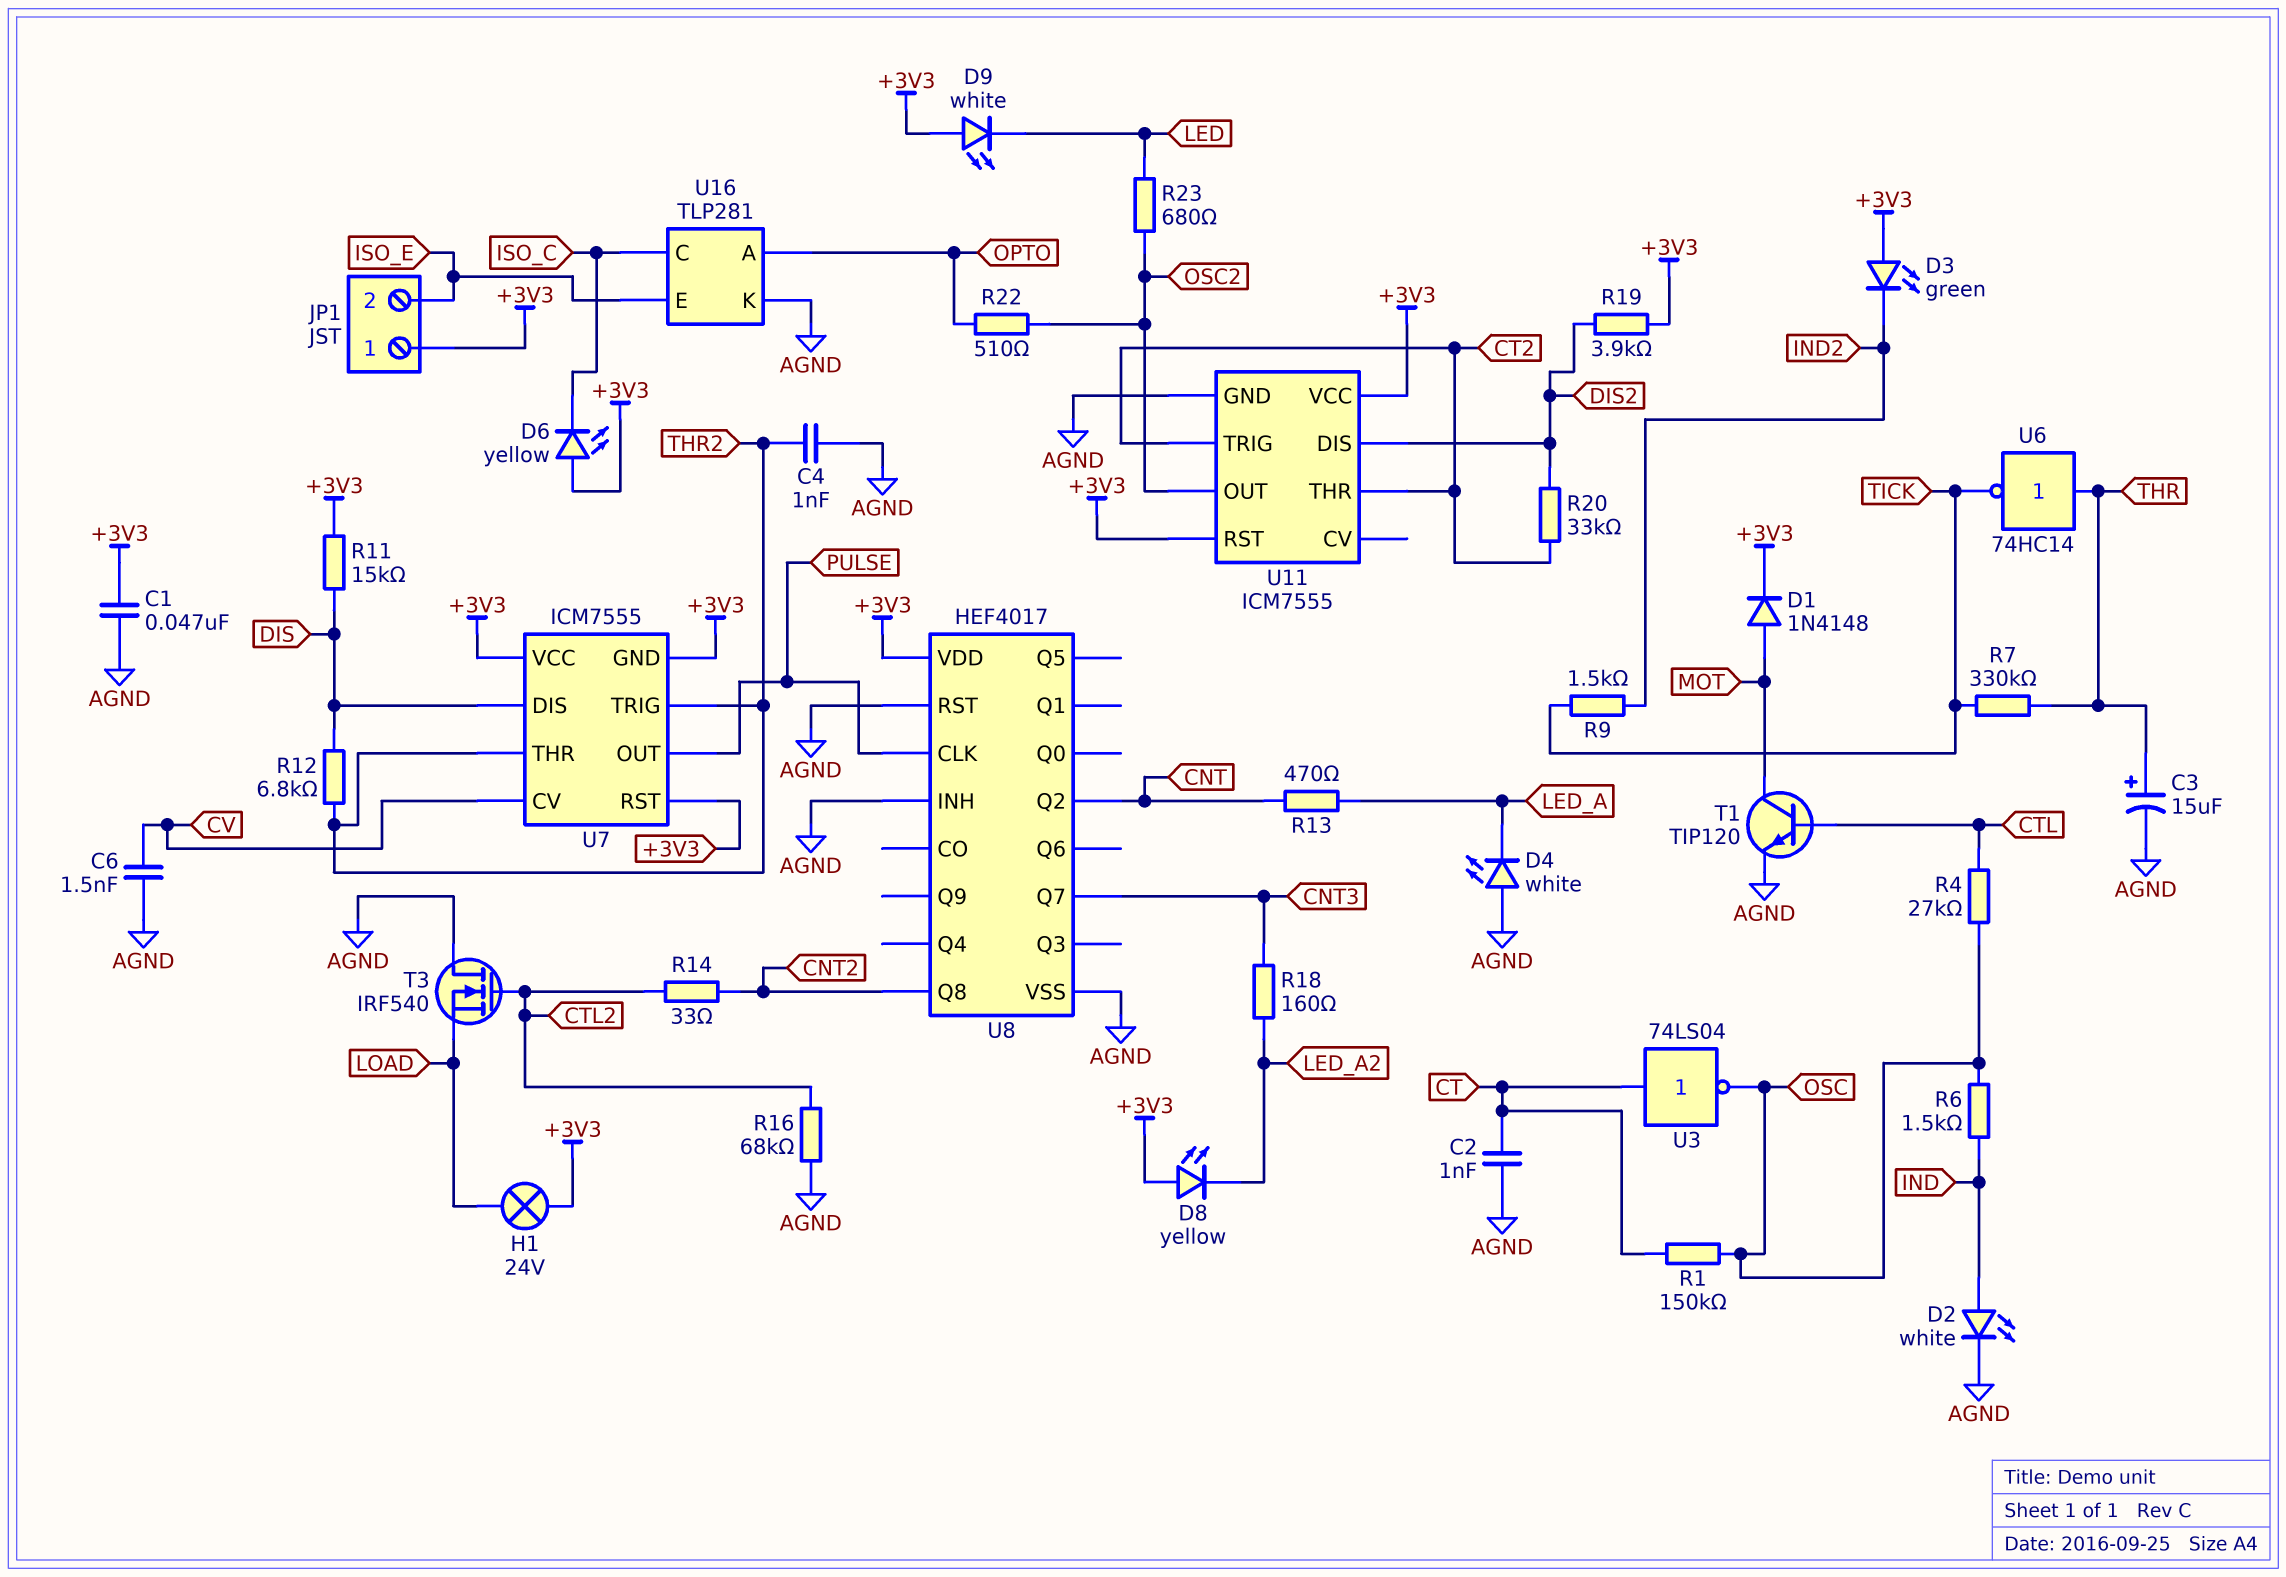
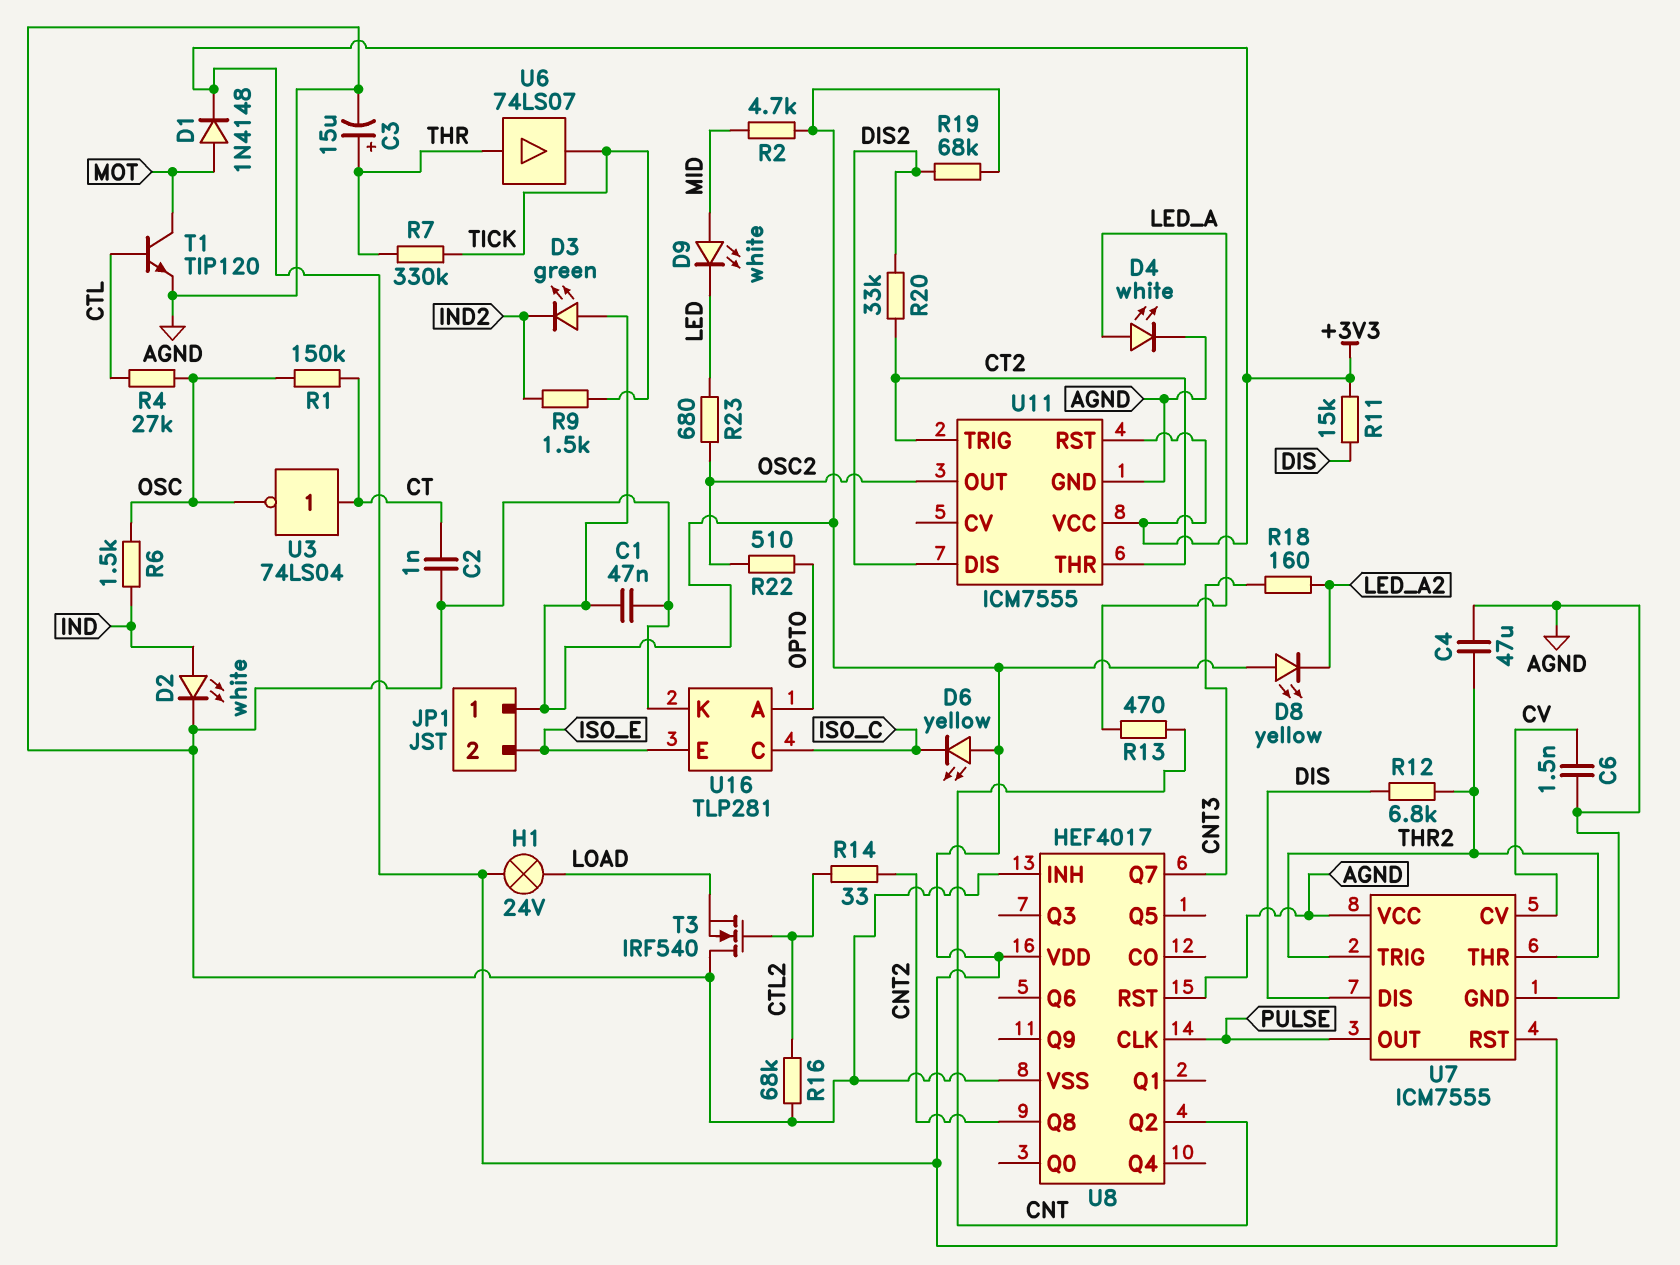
C4: 1nF (AGND, THR2) -> 47uF (AGND, THR2)
D4: LED white (A AGND, K LED_A) -> LED white (A LED_A, K AGND)
D9: LED white (A +3V3, K LED) -> LED white (A MID, K LED)
R2: none -> 4.7k (+3V3, MID)
R19: 3.9k (+3V3, DIS2) -> 68k (+3V3, DIS2)
U6: NOT 74HC14 (in THR, out TICK) -> buffer 74LS07 (in THR, out TICK)
U7 pin GND: +3V3 -> AGND
U7 pin VCC: +3V3 -> AGND

